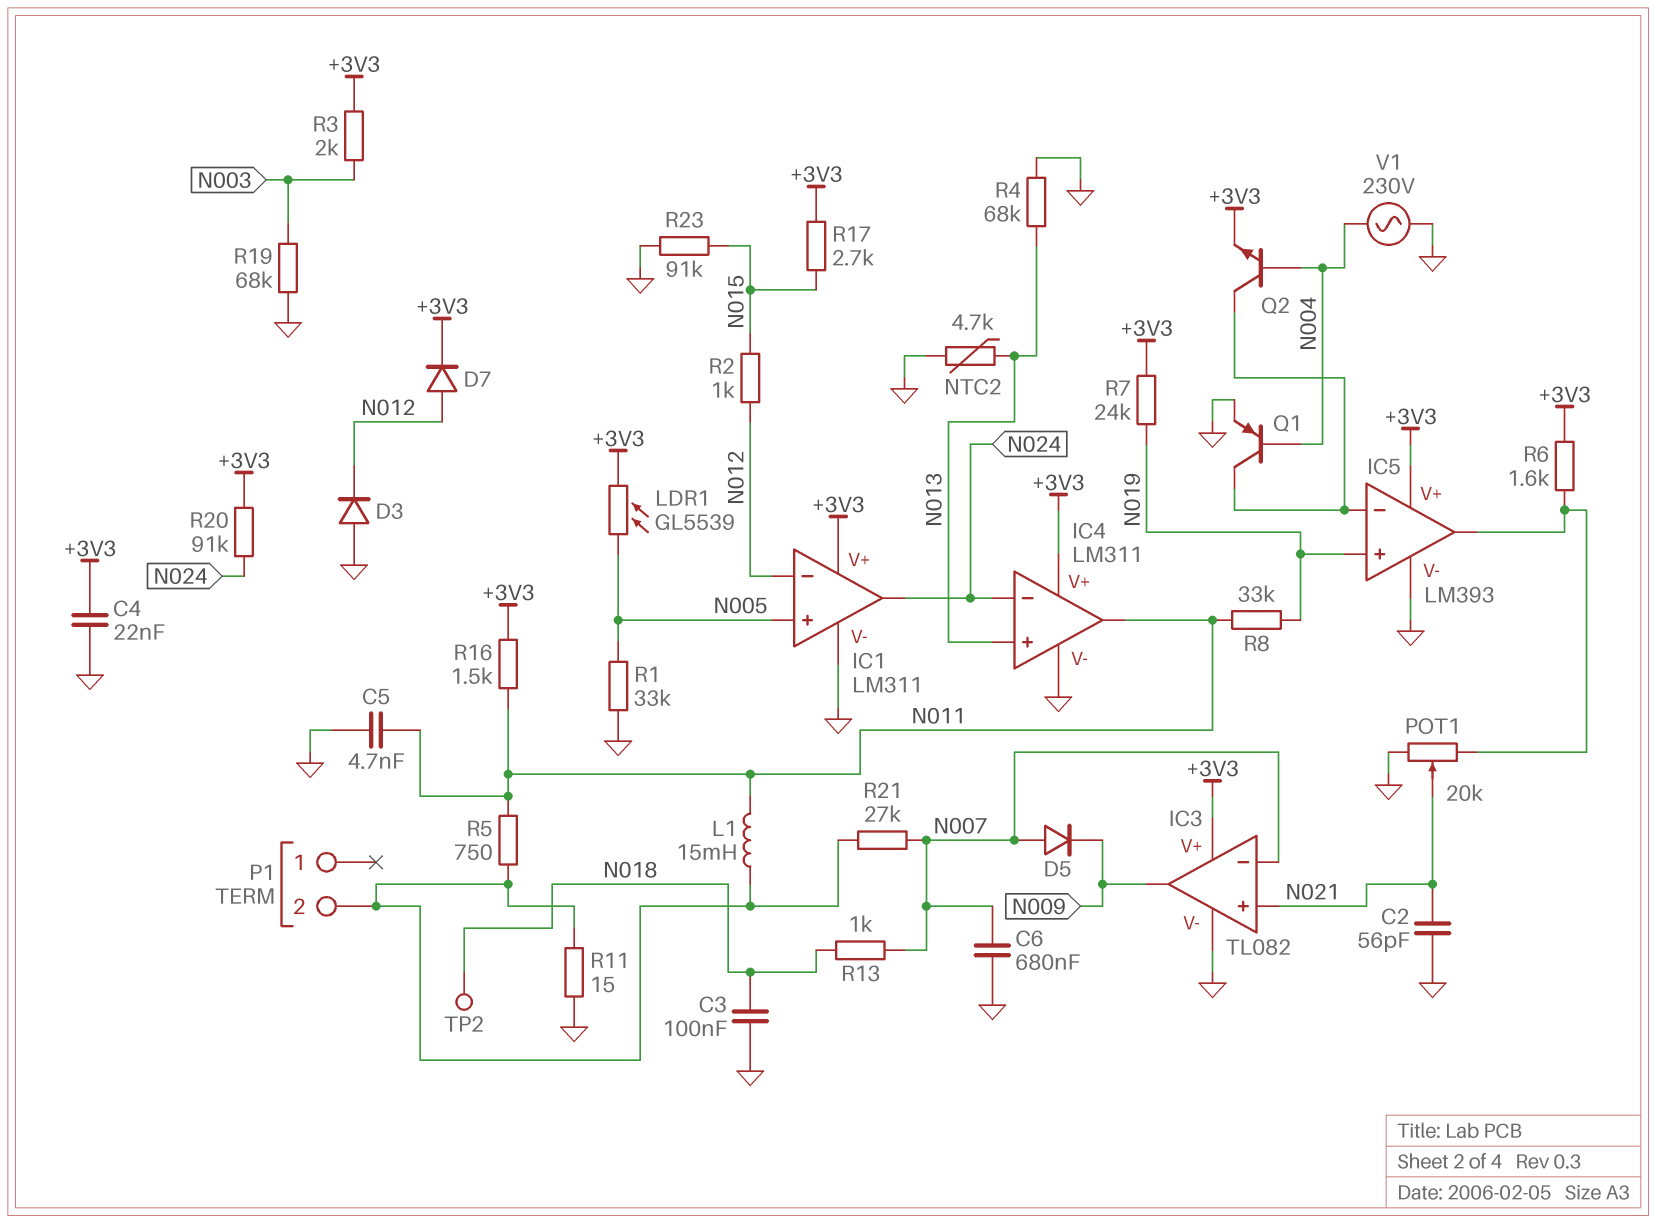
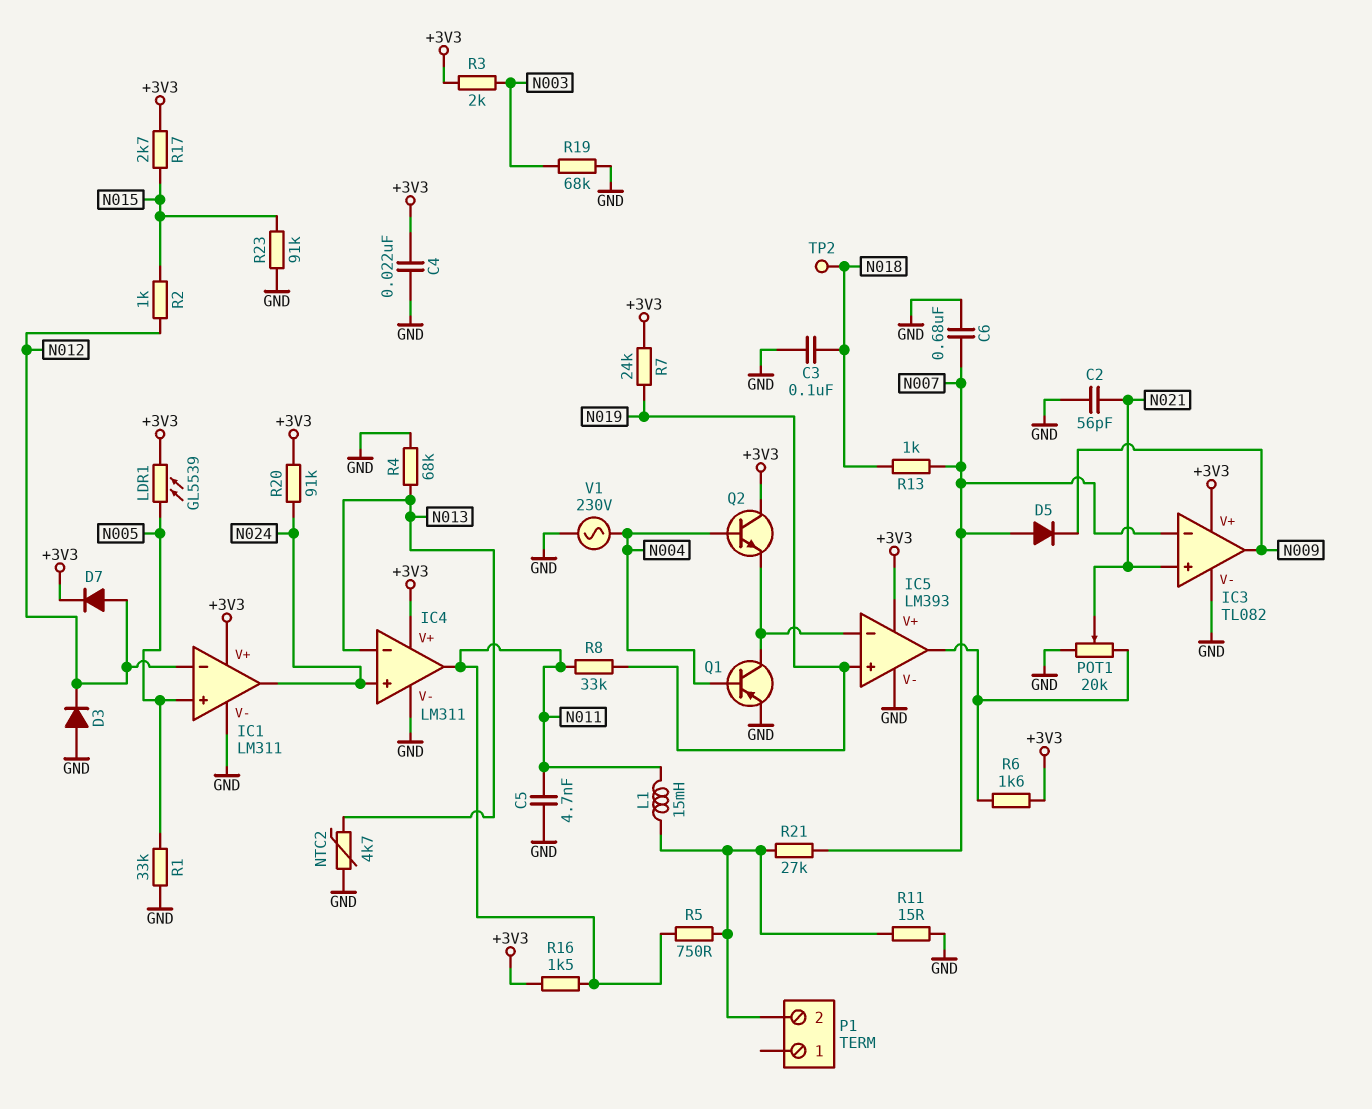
IC4 pin in+: N013 -> N024
IC4 pin in-: N024 -> N013
Q2: NPN (B N004, C IC5/in-, E +3V3) -> NPN (B N004, C +3V3, E IC5/in-)

